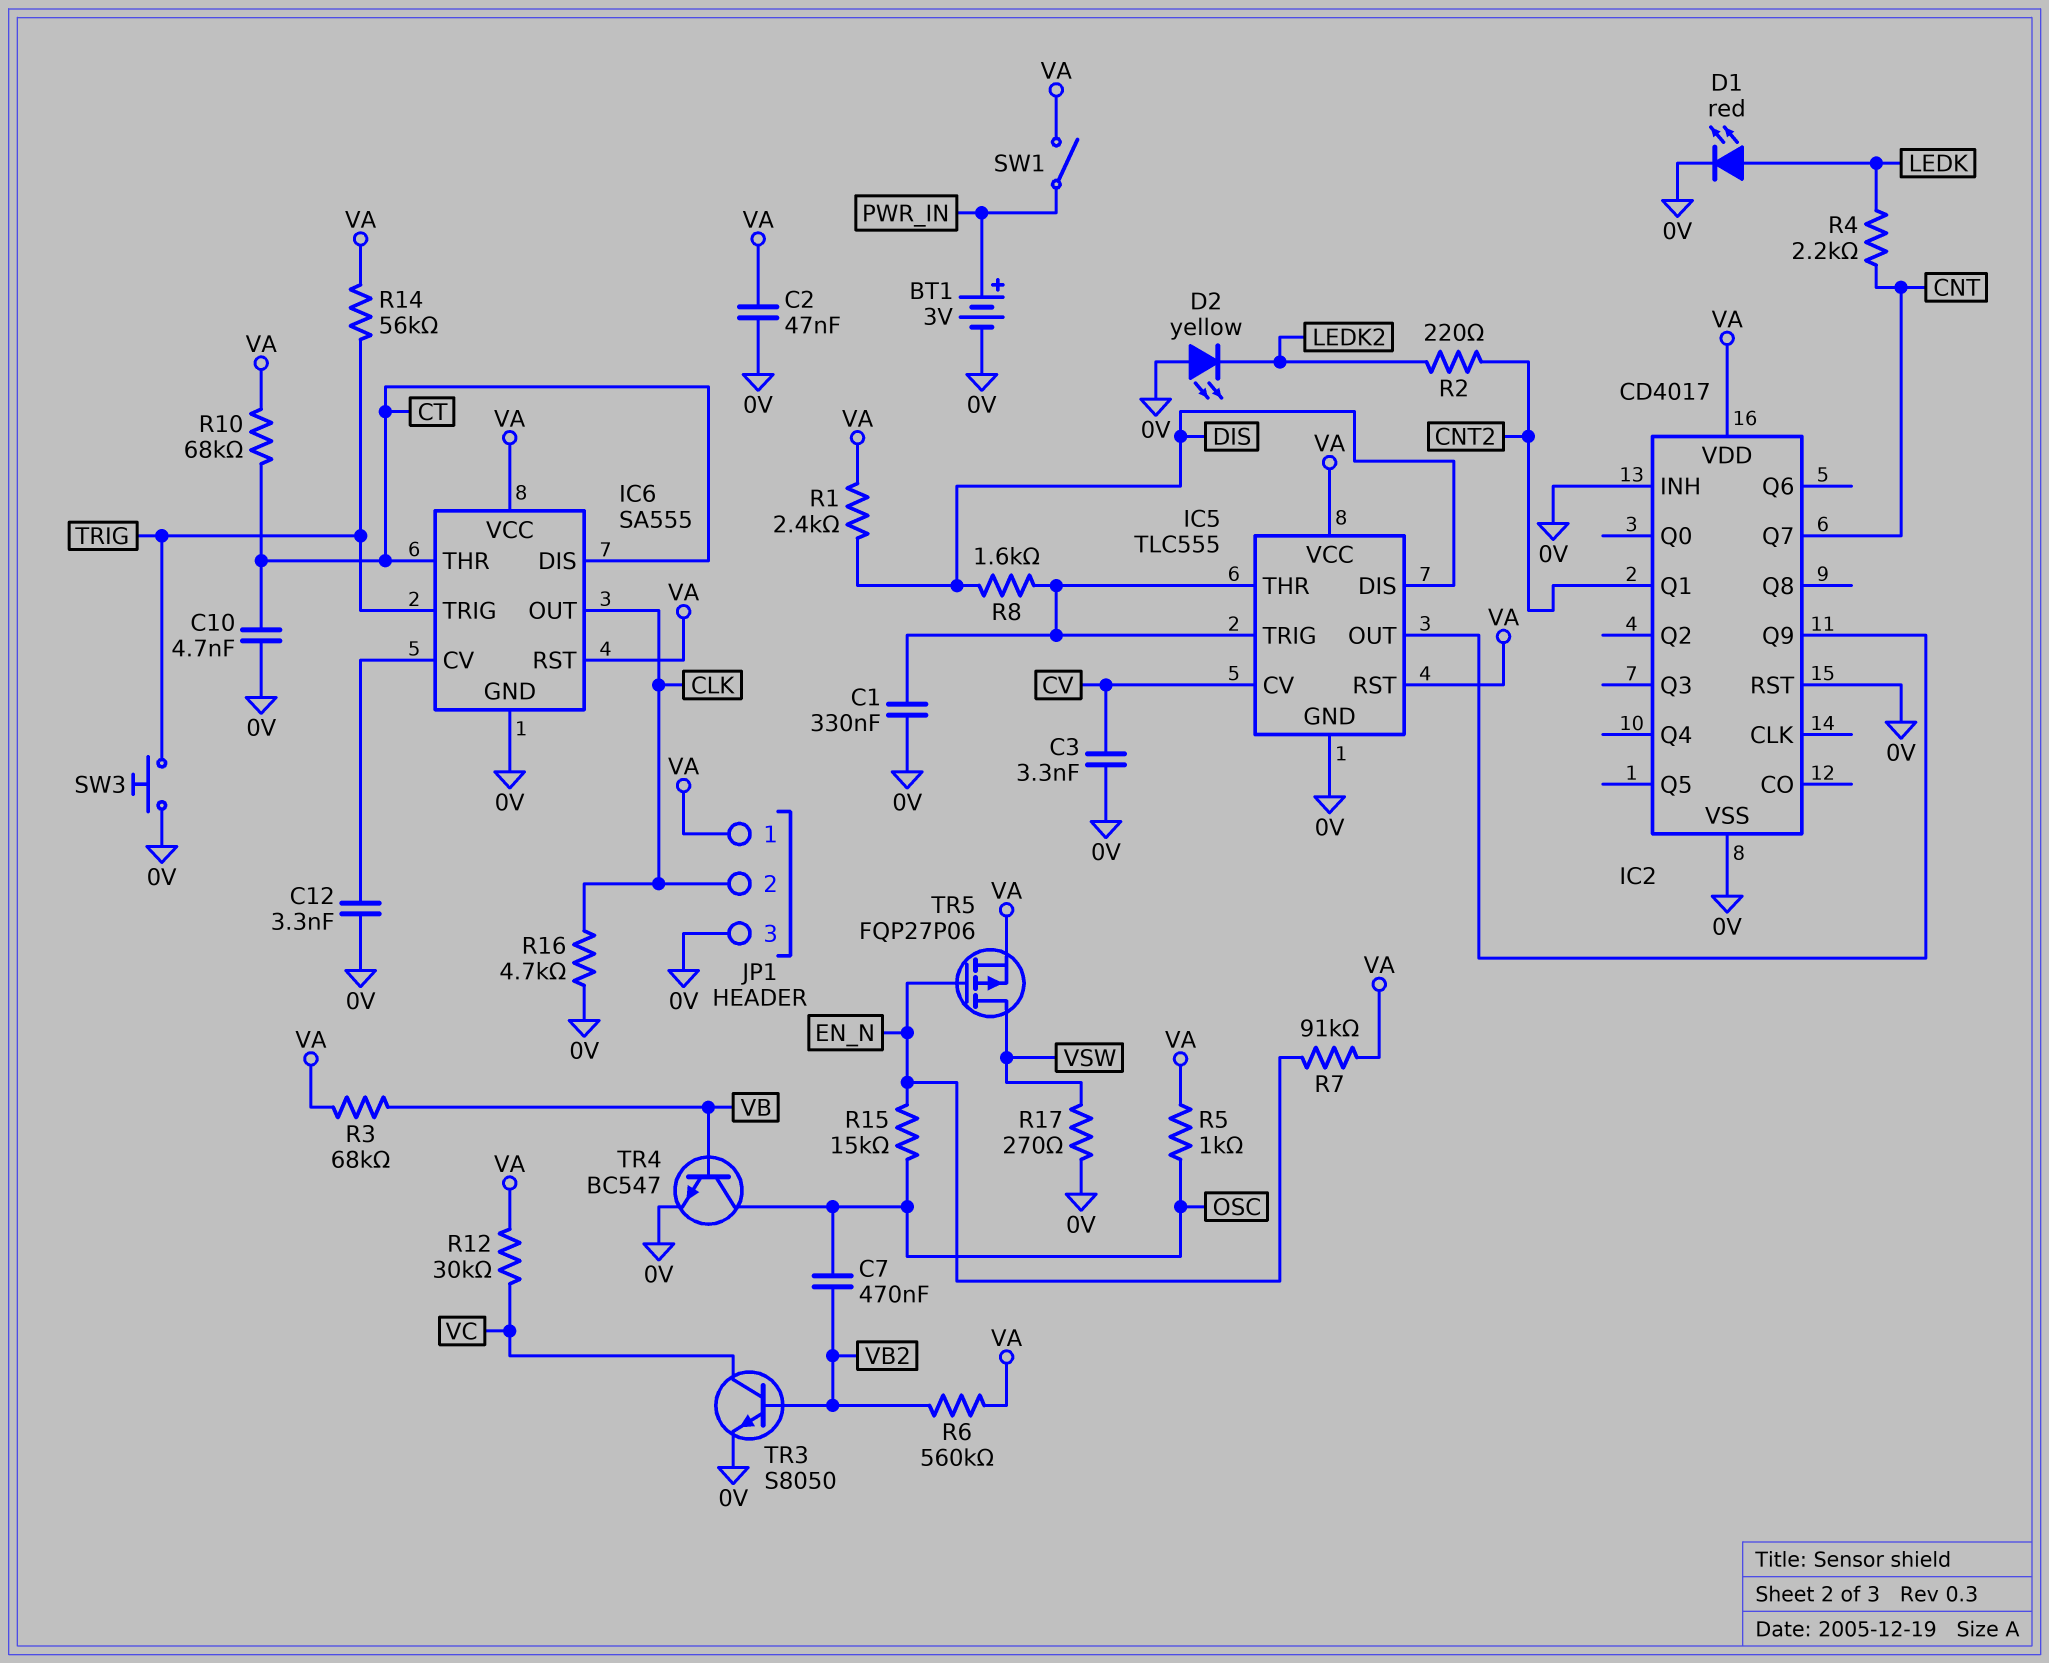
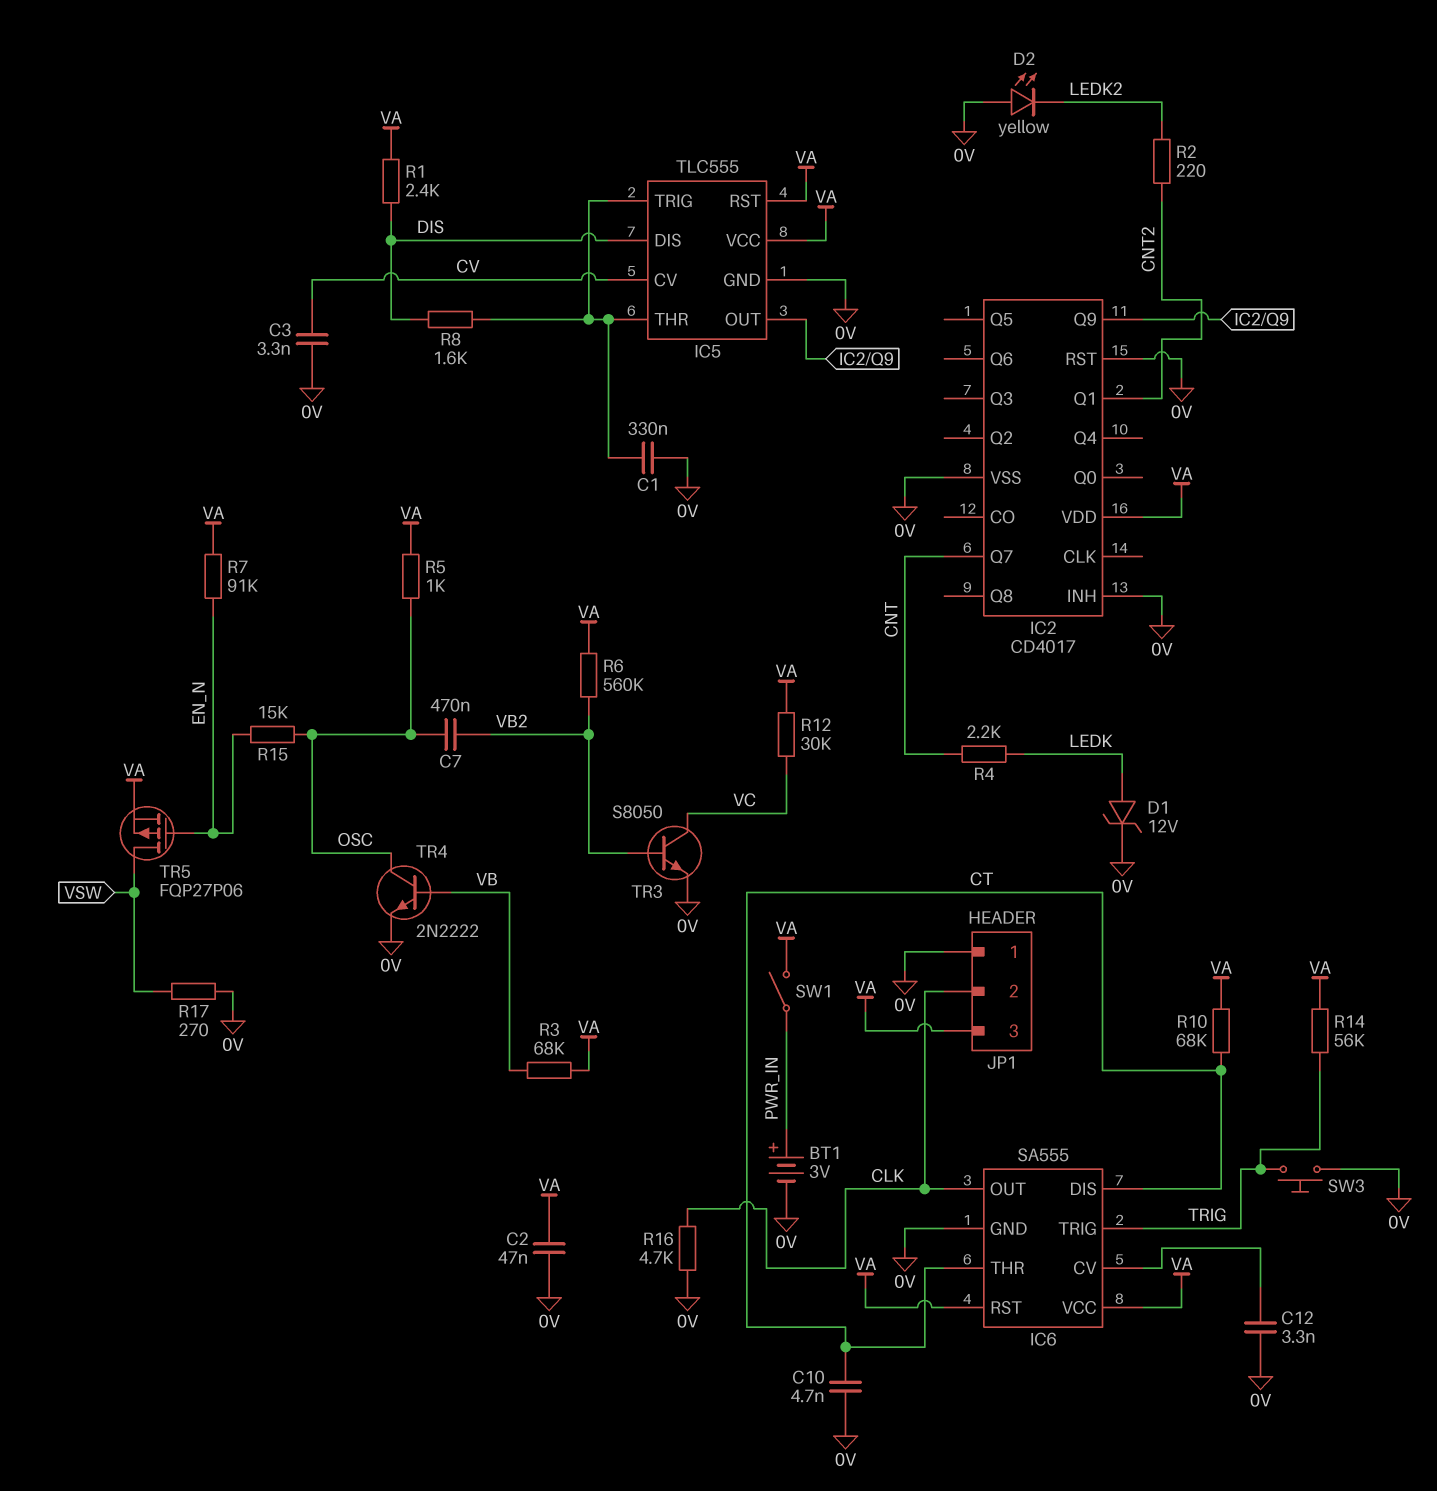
D1: LED red (A LEDK, K 0V) -> zener 12V (A LEDK, K 0V)
JP1 pin 1: VA -> 0V
JP1 pin 3: 0V -> VA
TR4: NPN BC547 (B VB, C OSC, E 0V) -> NPN 2N2222 (B VB, C OSC, E 0V)

